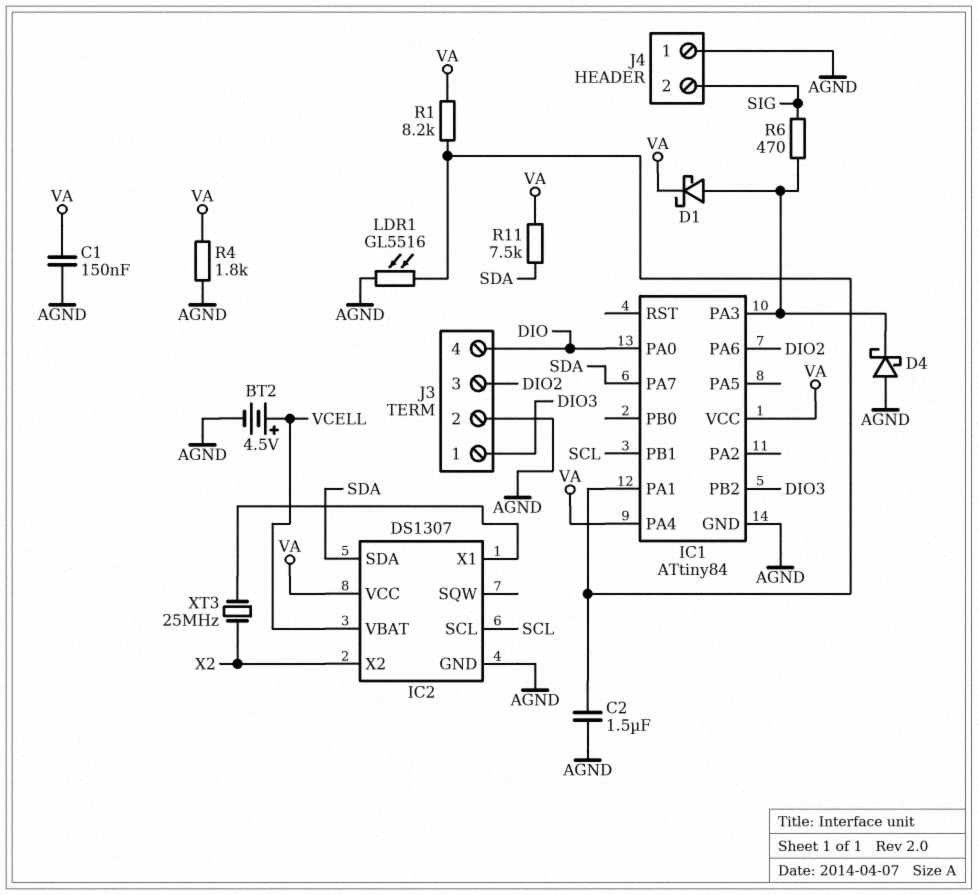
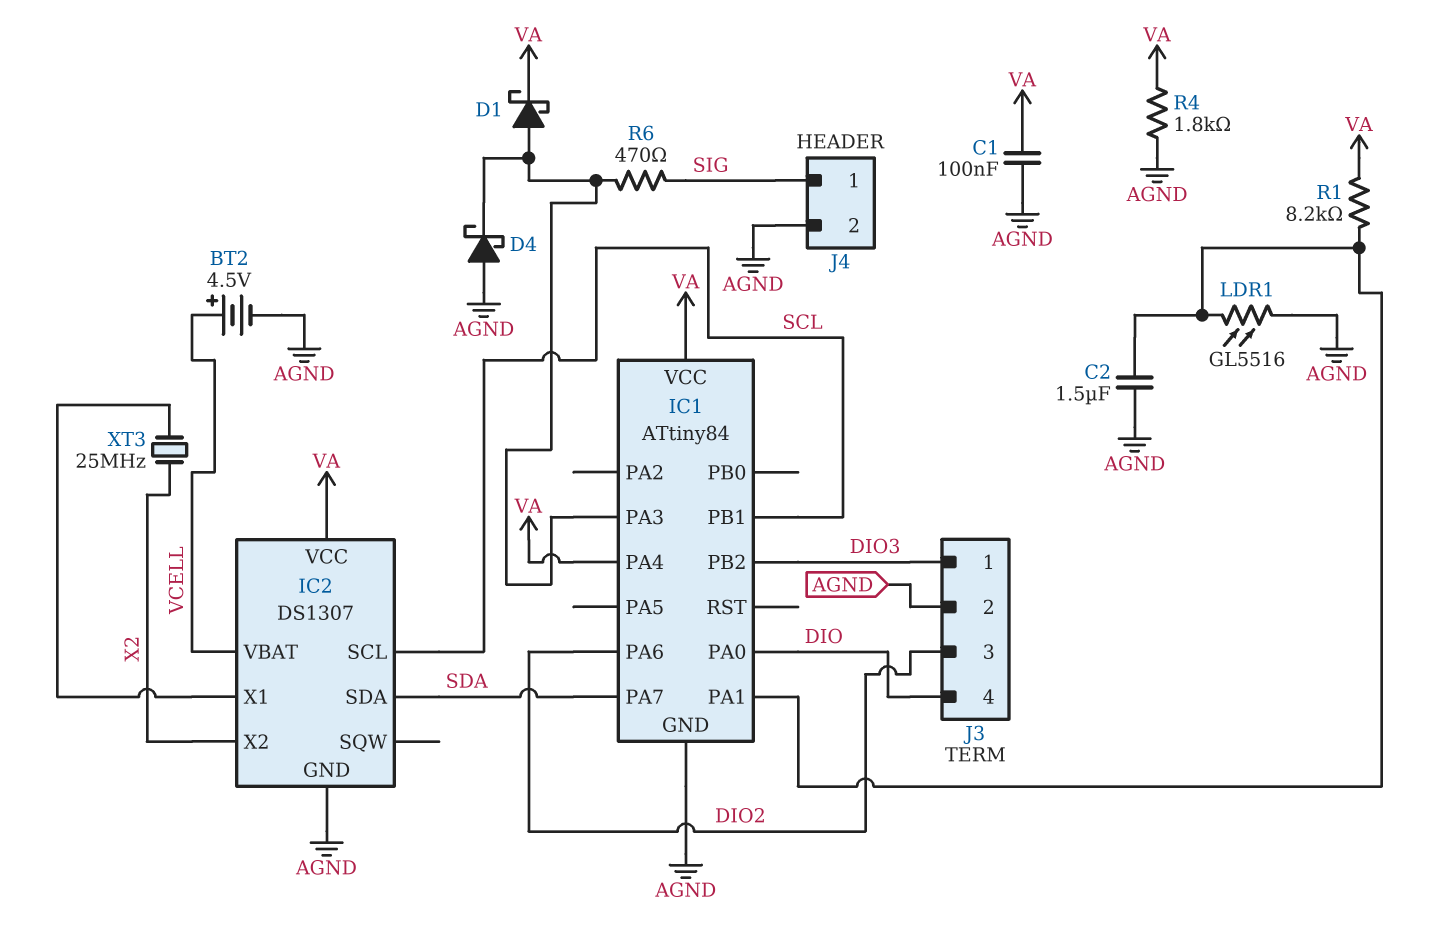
C1: 150nF (AGND, VA) -> 100nF (AGND, VA)
J4 pin 1: AGND -> SIG
J4 pin 2: SIG -> AGND
R11: 7.5k (SDA, VA) -> none

